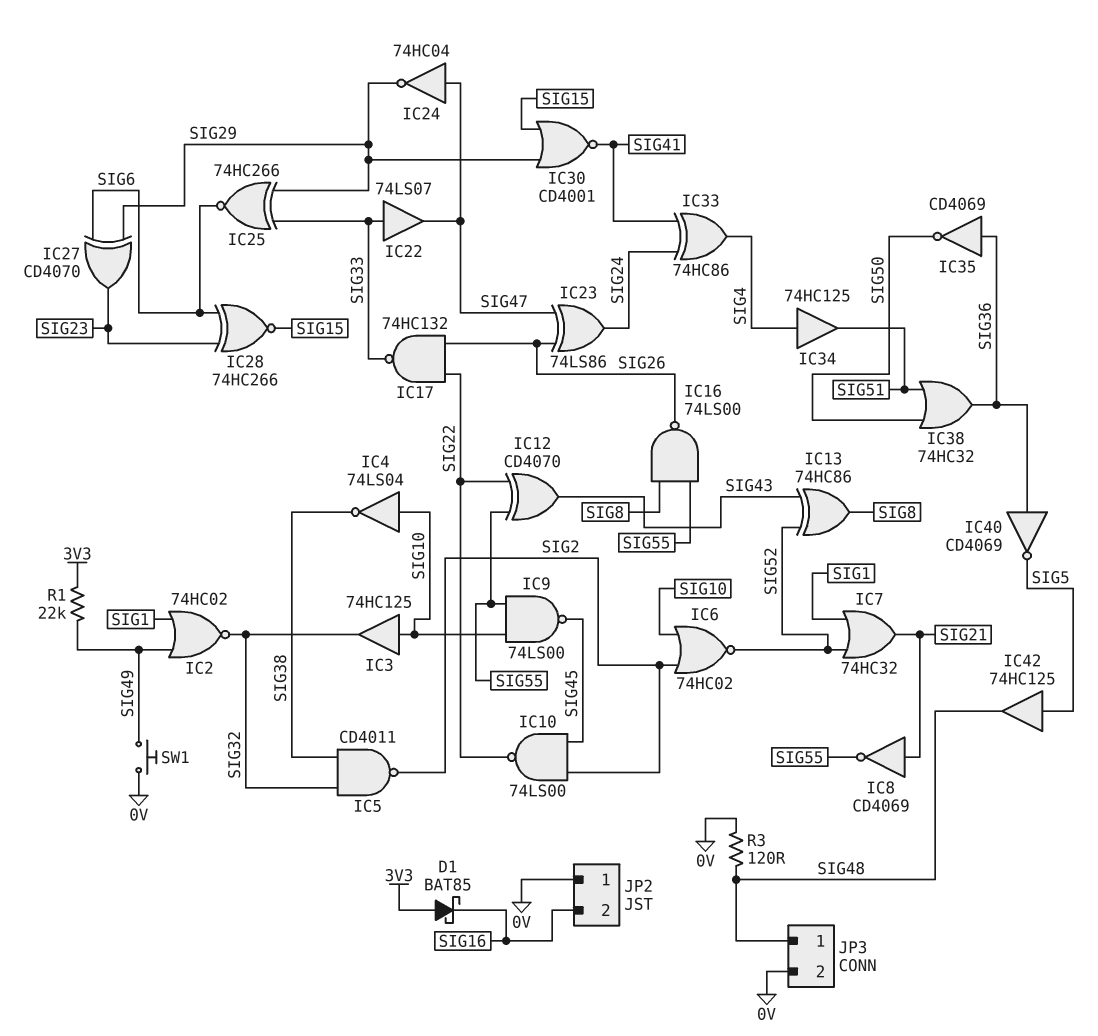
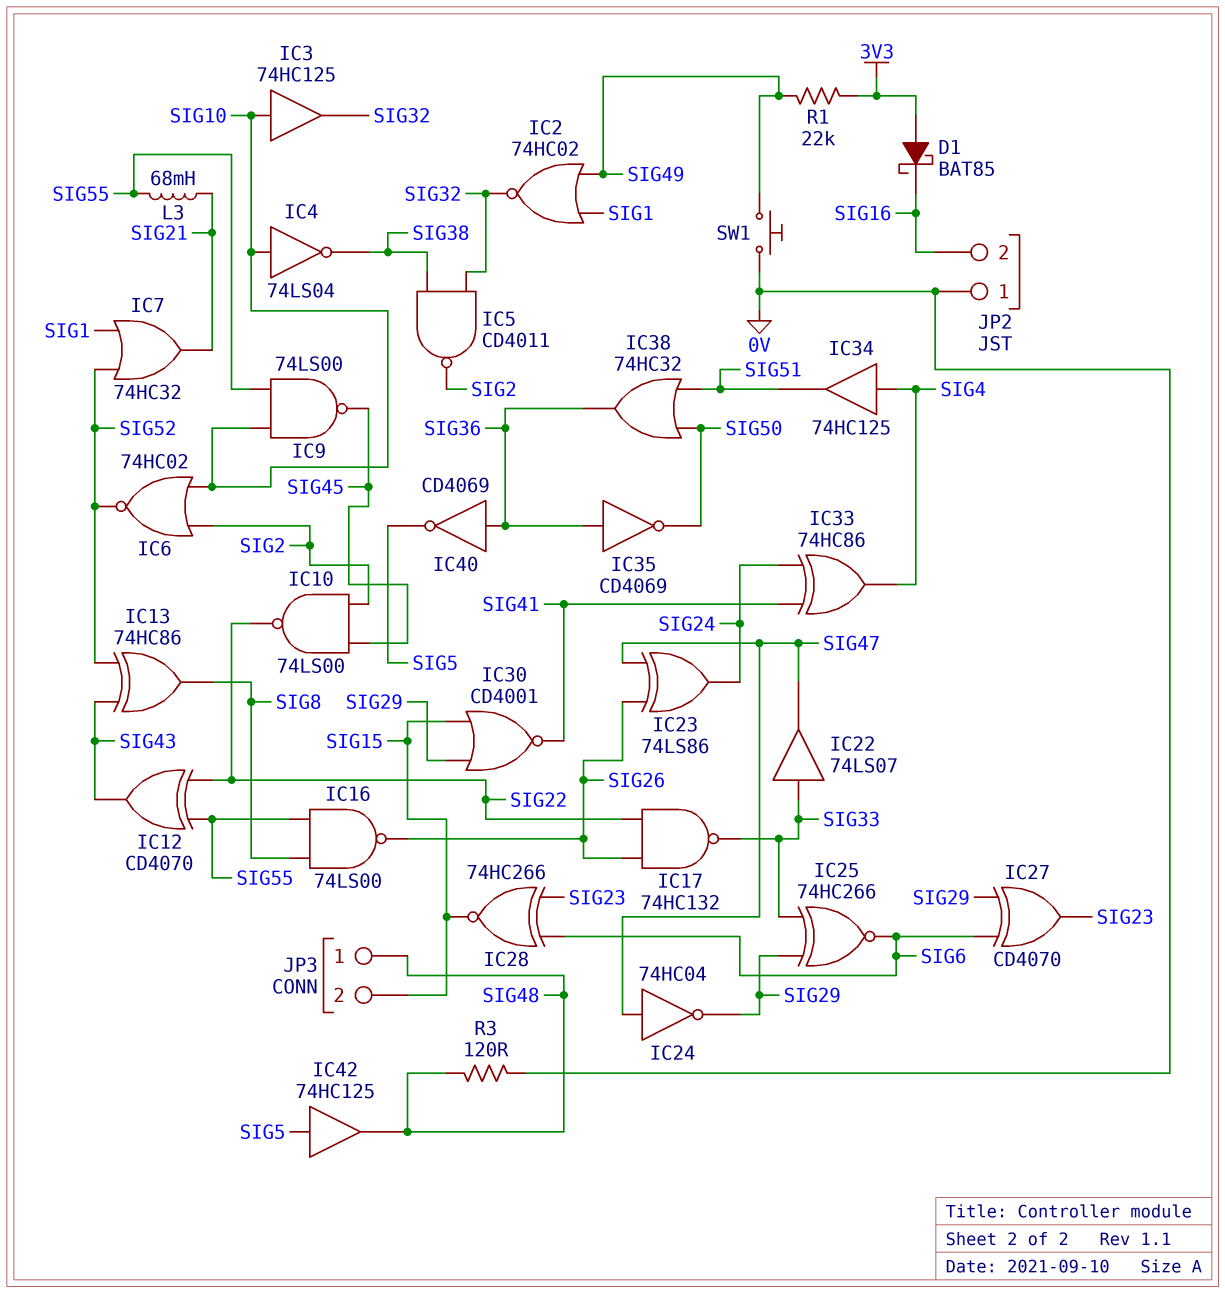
IC8: NOT CD4069 (in SIG21, out SIG55) -> none
JP3 pin 2: 0V -> SIG15
L3: none -> 68mH (SIG21, SIG55)

